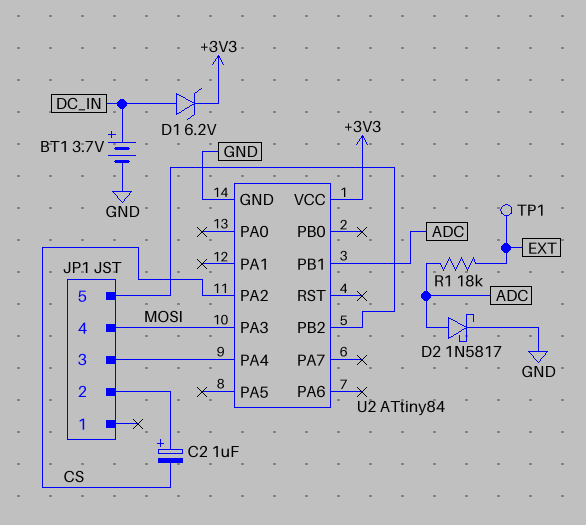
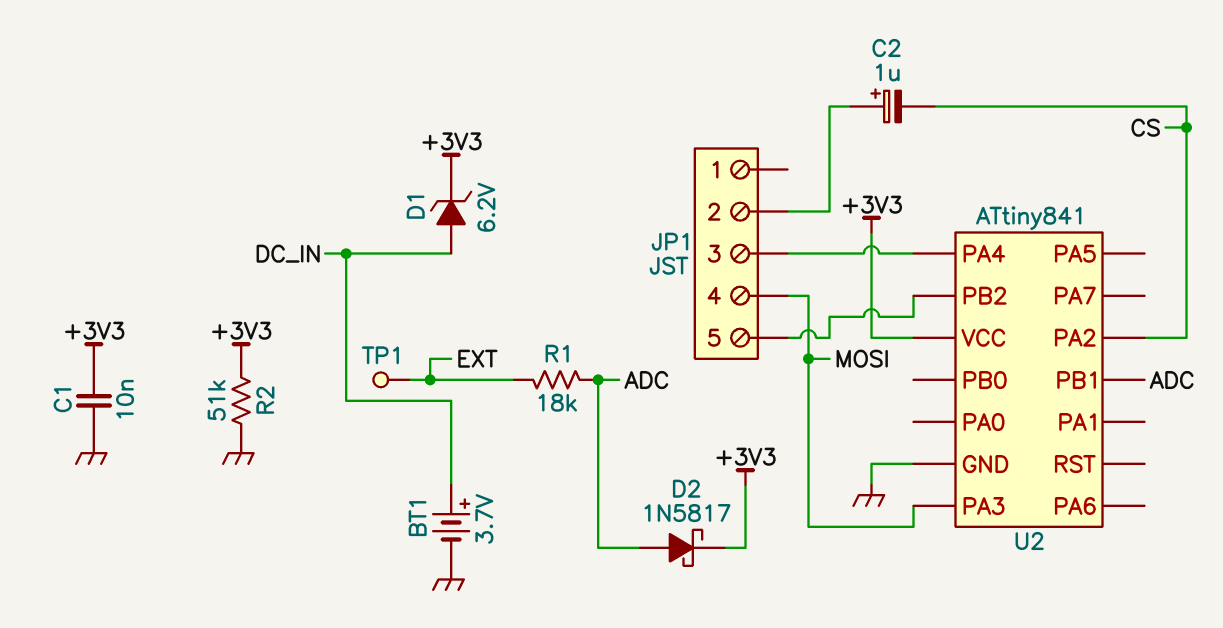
C1: none -> 10nF (+3V3, GND)
D2: schottky 1N5817 (A ADC, K GND) -> schottky 1N5817 (A ADC, K +3V3)
R2: none -> 51k (+3V3, GND)
U2: ATtiny84 -> ATtiny841

